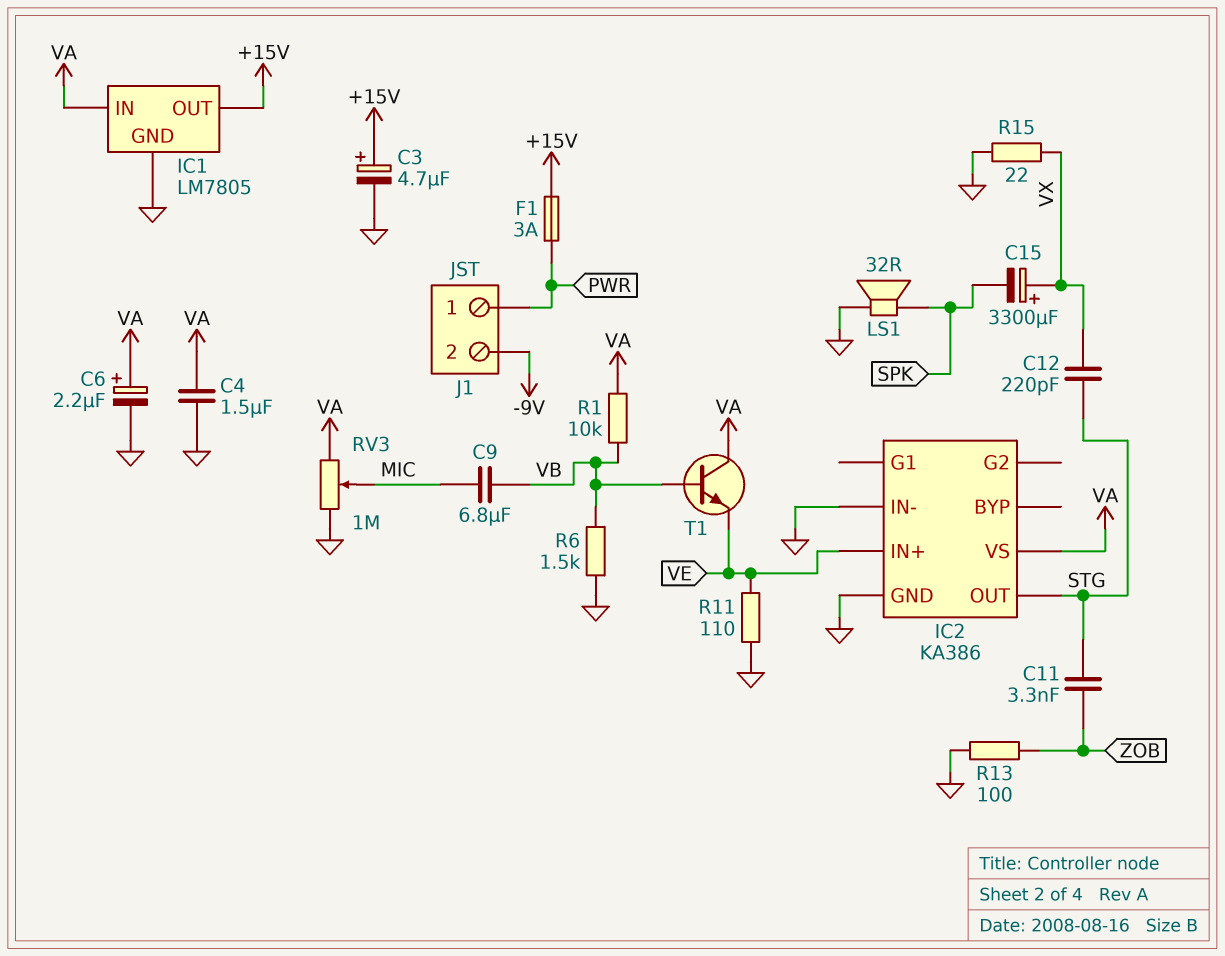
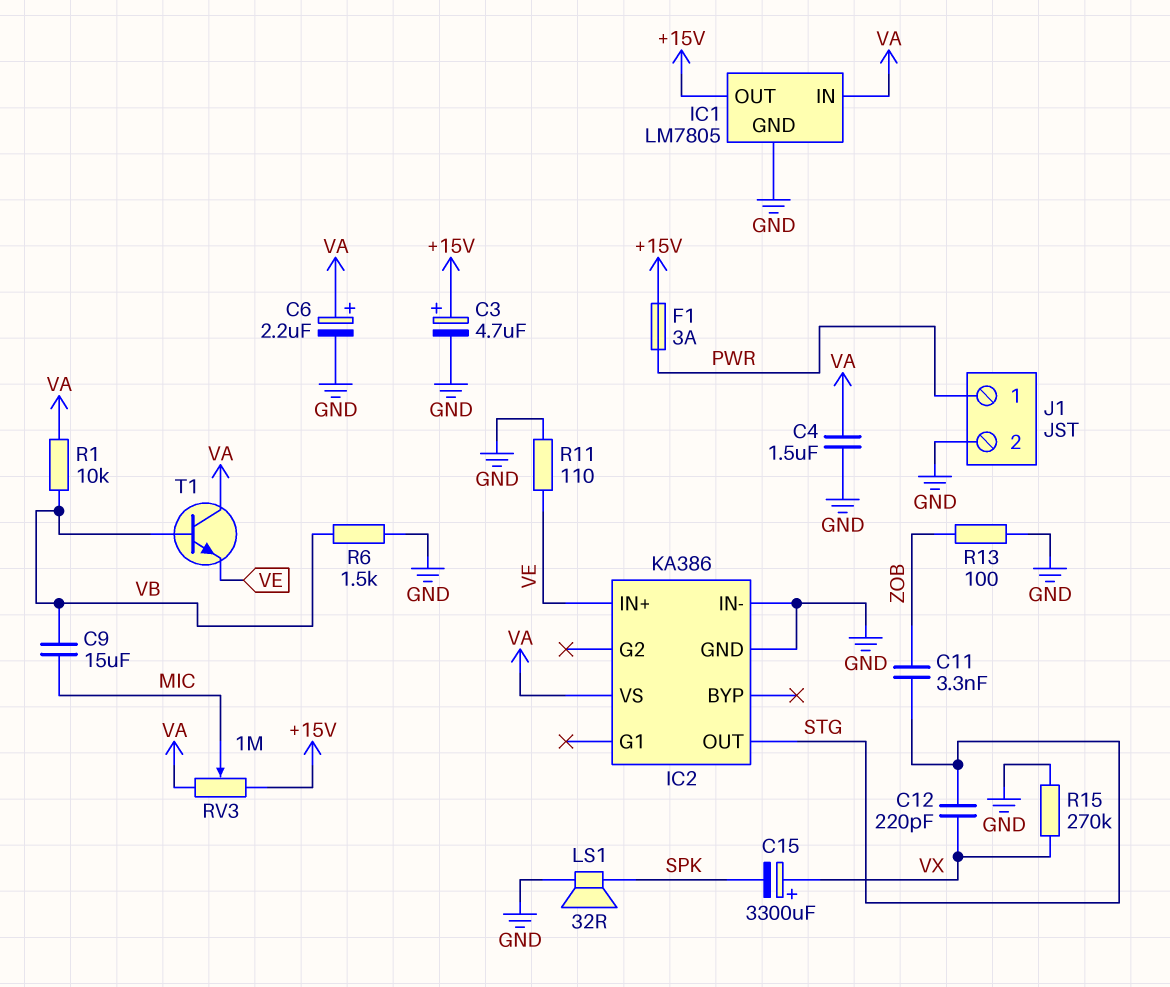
C9: 6.8uF (MIC, VB) -> 15uF (MIC, VB)
J1 pin 2: -9V -> GND
R15: 22 (GND, VX) -> 270k (GND, VX)
RV3: 1M (GND, VA, wiper MIC) -> 1M (+15V, VA, wiper MIC)

